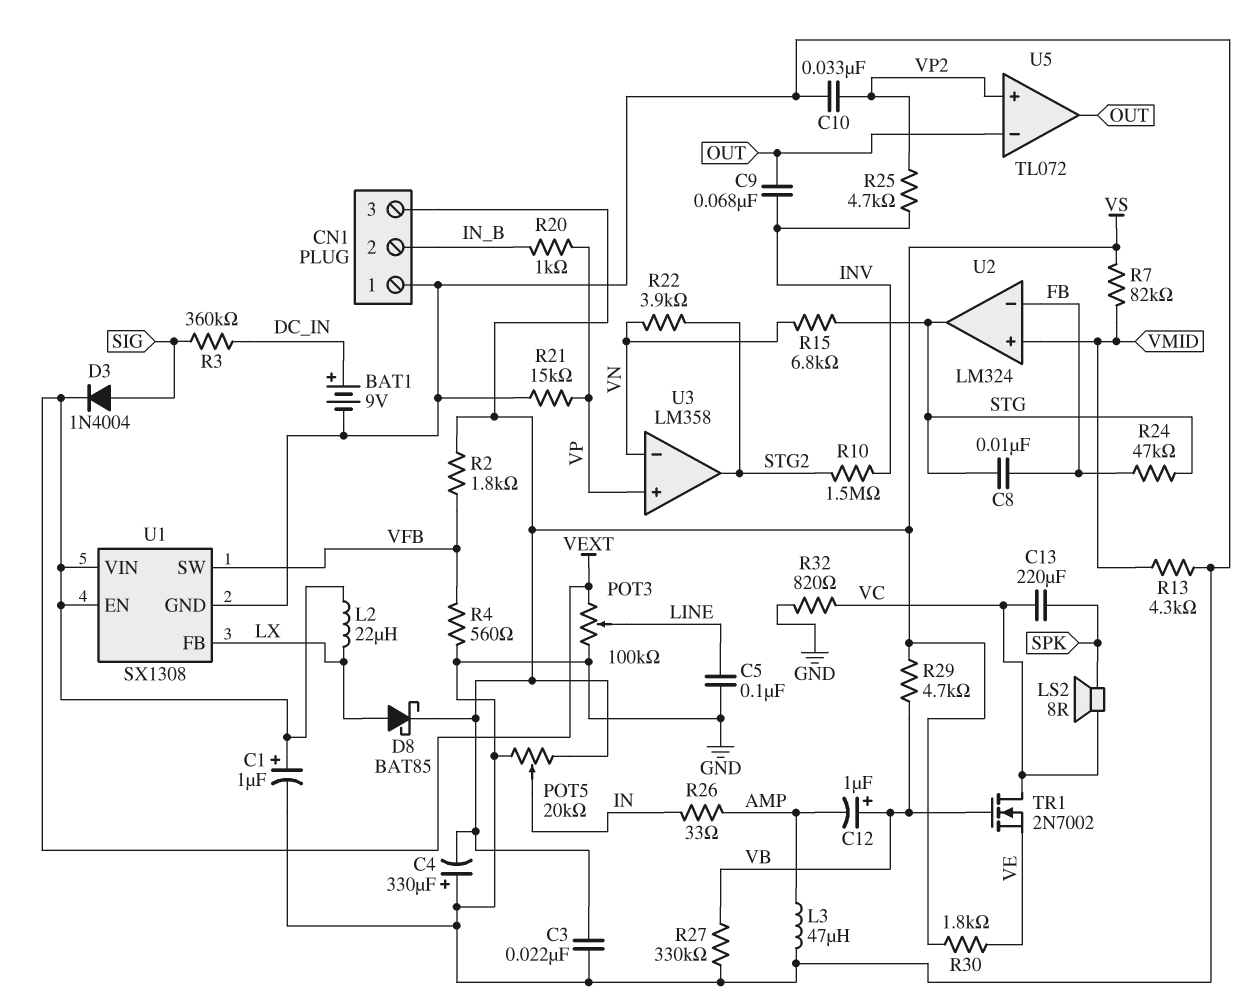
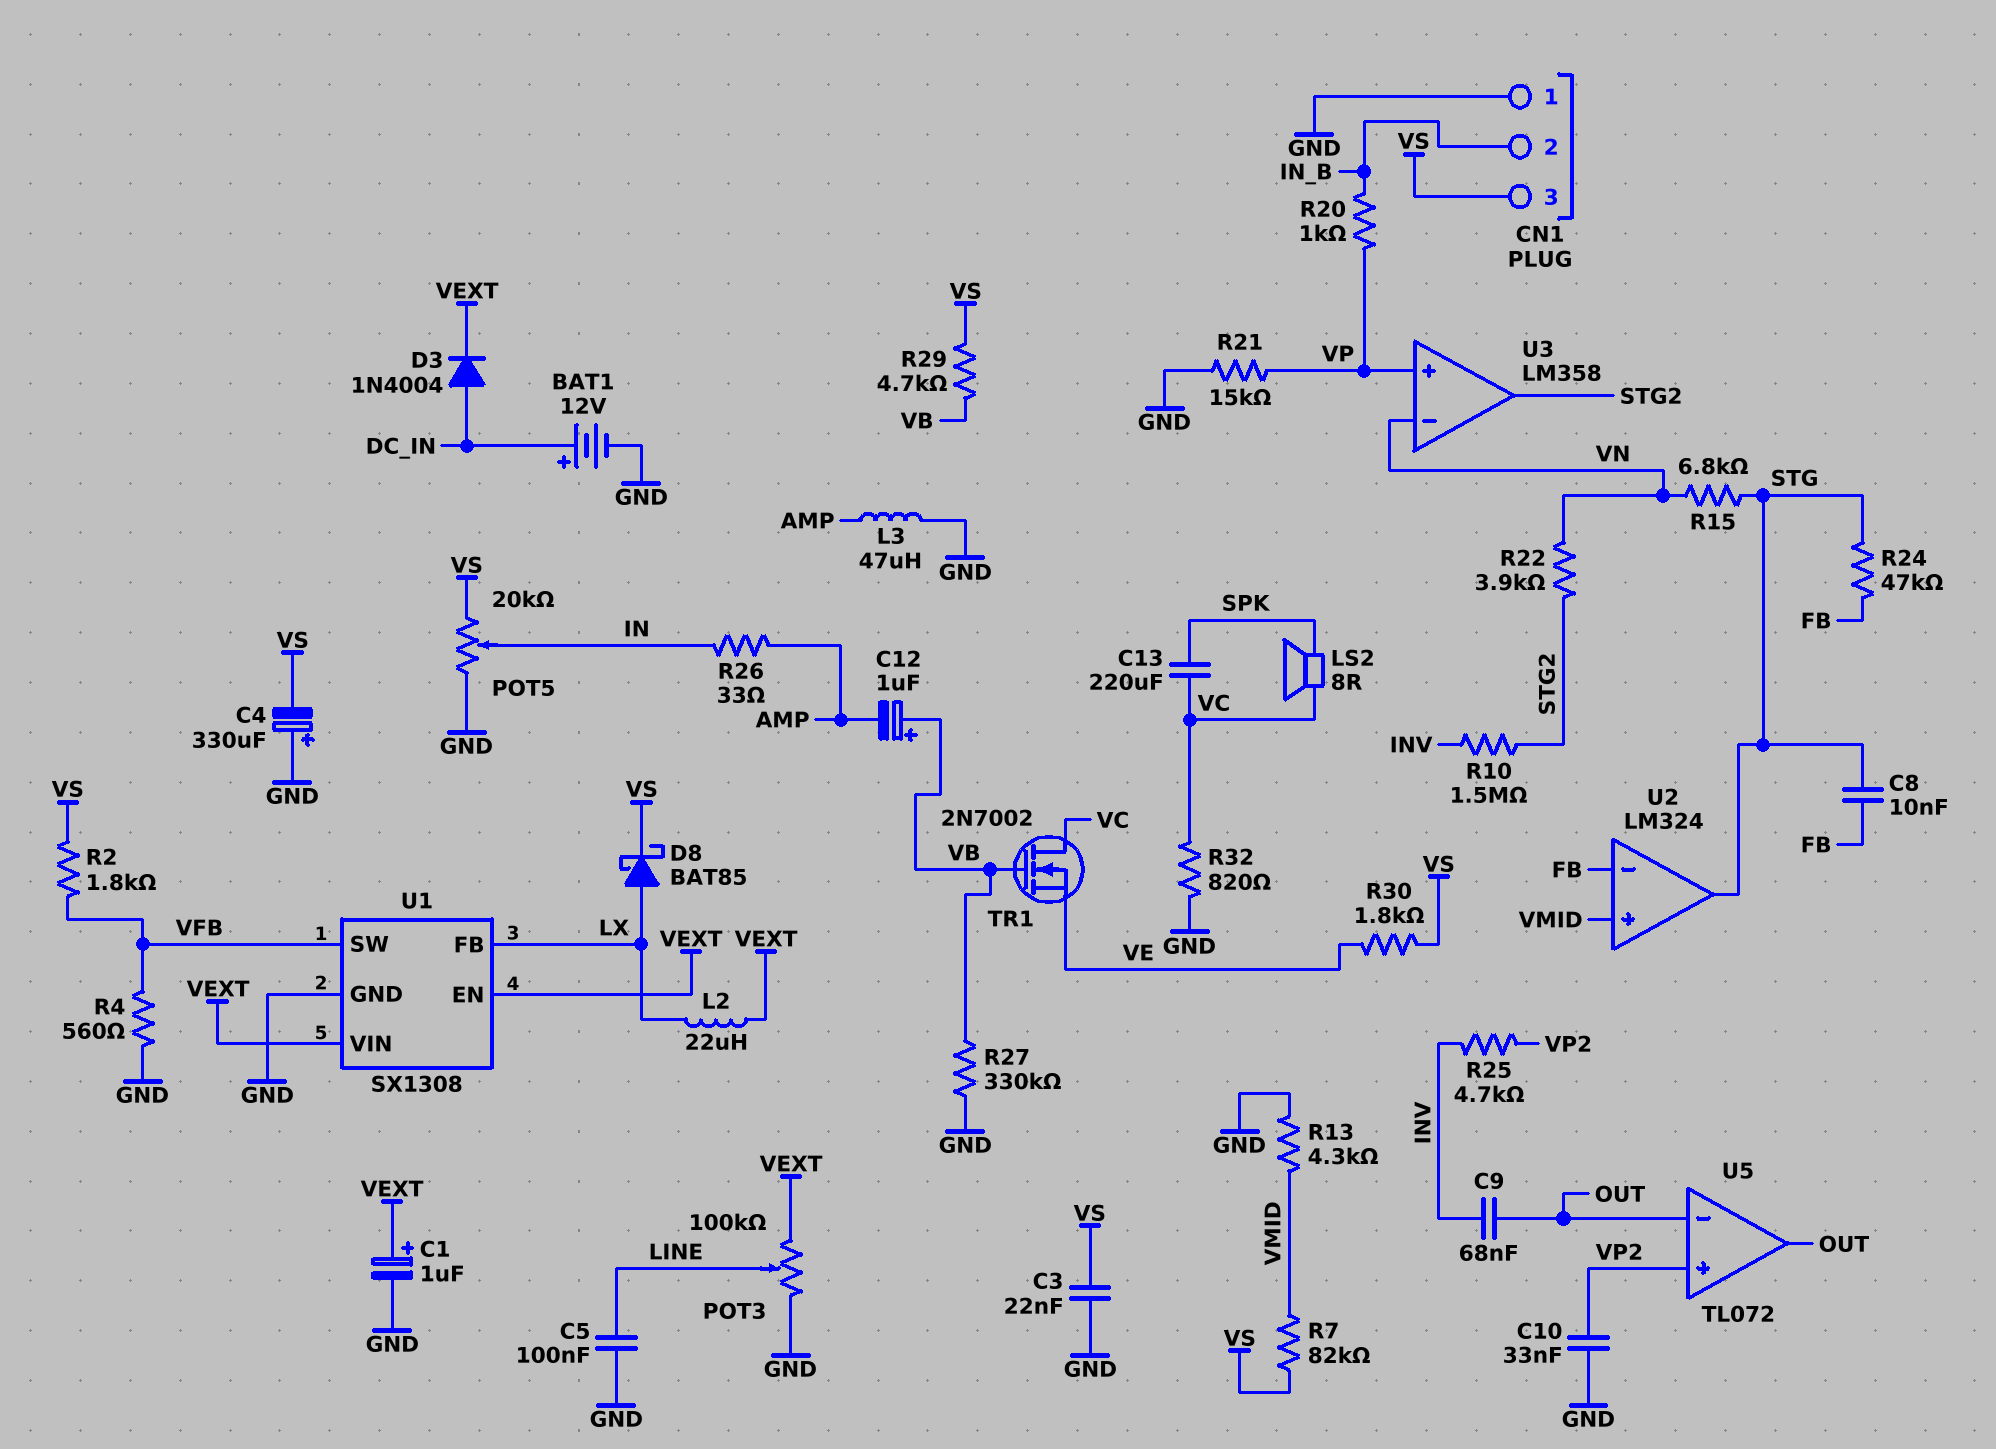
BAT1: 9V (plus DC_IN, minus GND) -> 12V (plus DC_IN, minus GND)
D3: diode 1N4004 (A SIG, K VEXT) -> diode 1N4004 (A DC_IN, K VEXT)
R3: 360k (DC_IN, SIG) -> none

